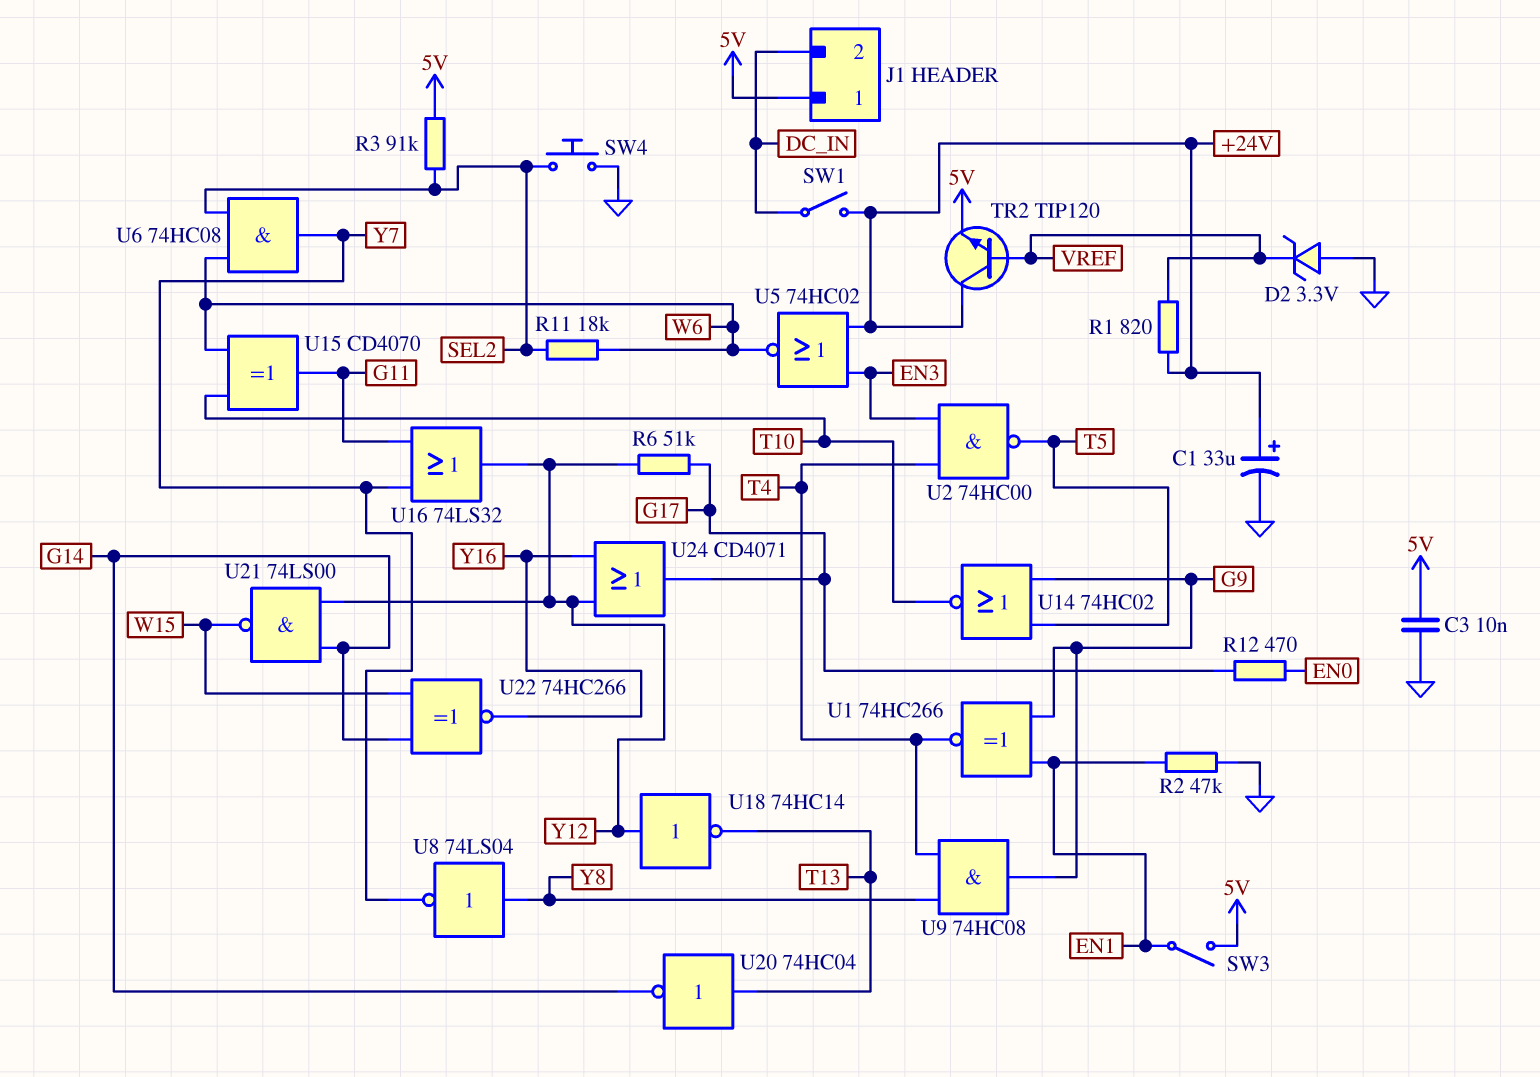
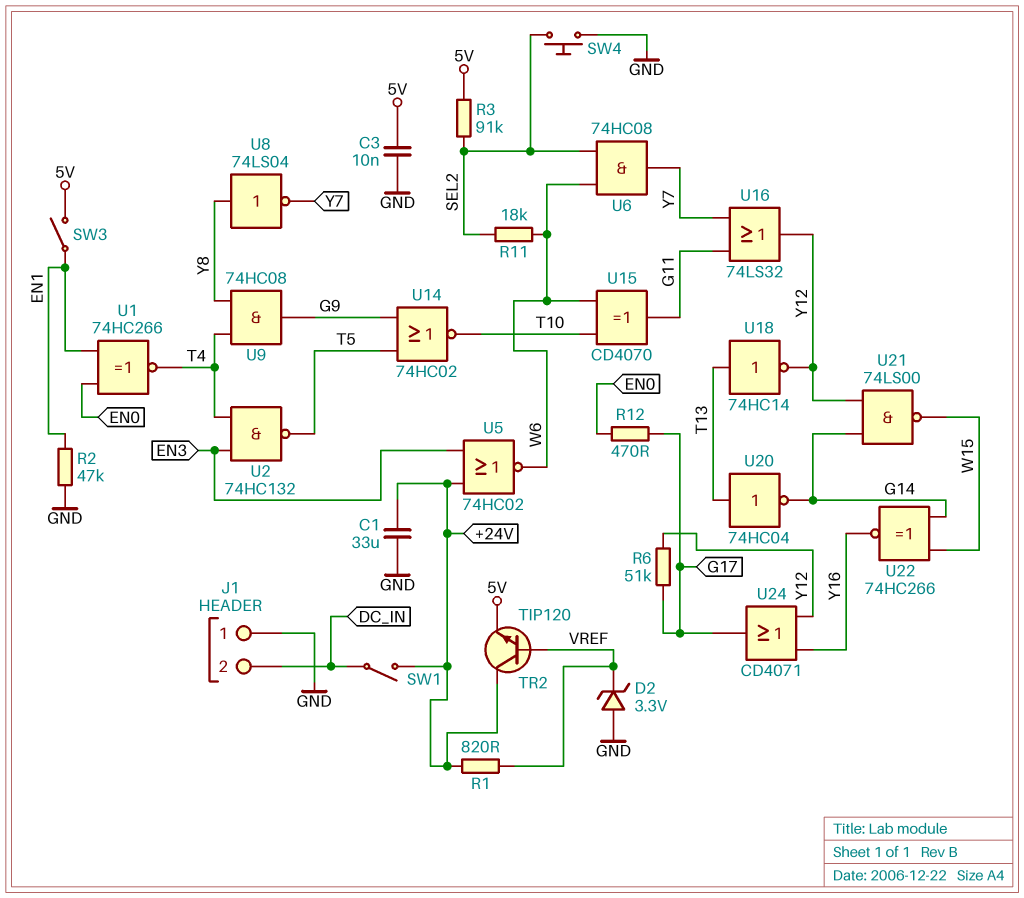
C1: 33uF (plus +24V, minus GND) -> 33uF (+24V, GND)
J1 pin 1: 5V -> GND
U1: XNOR 74HC266 (in EN1, in G9, out T4) -> XNOR 74HC266 (in EN0, in EN1, out T4)
U2: NAND 74HC00 (in EN3, in T4, out T5) -> NAND 74HC132 (in EN3, in T4, out T5)
U18: NOT 74HC14 (in Y12, out T13) -> NOT 74HC14 (in T13, out Y12)

